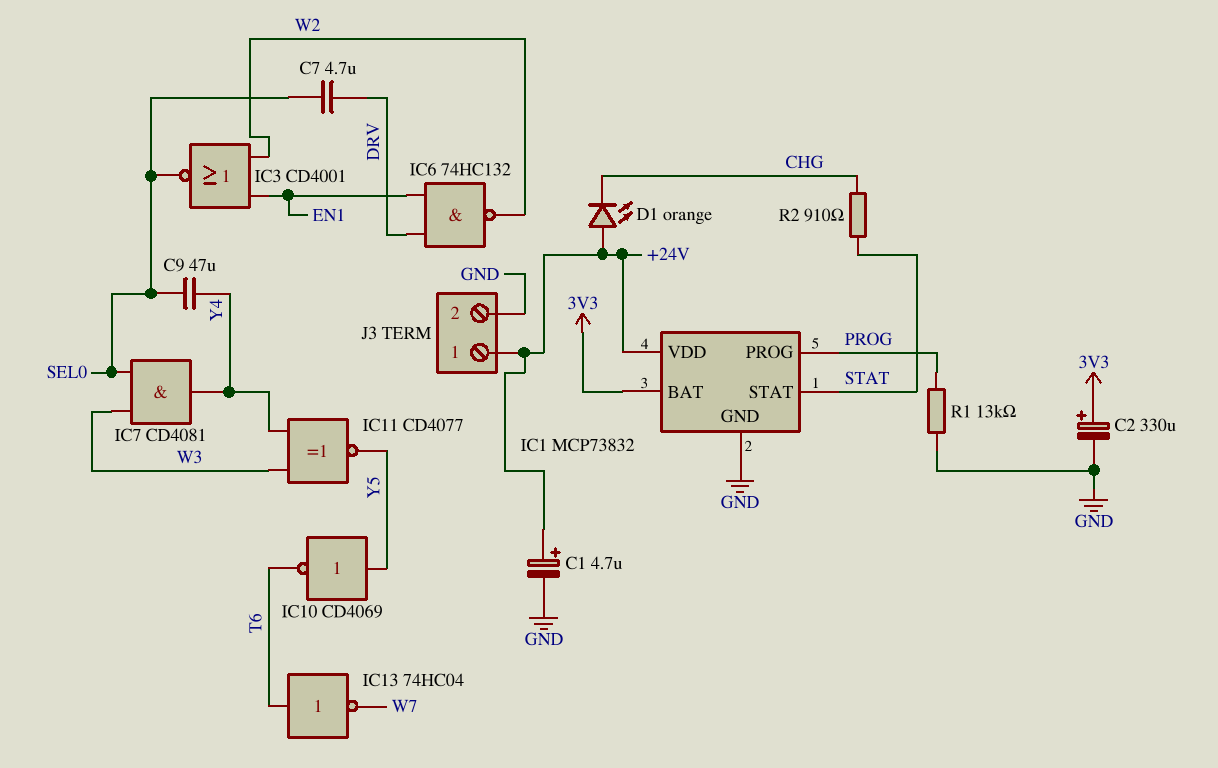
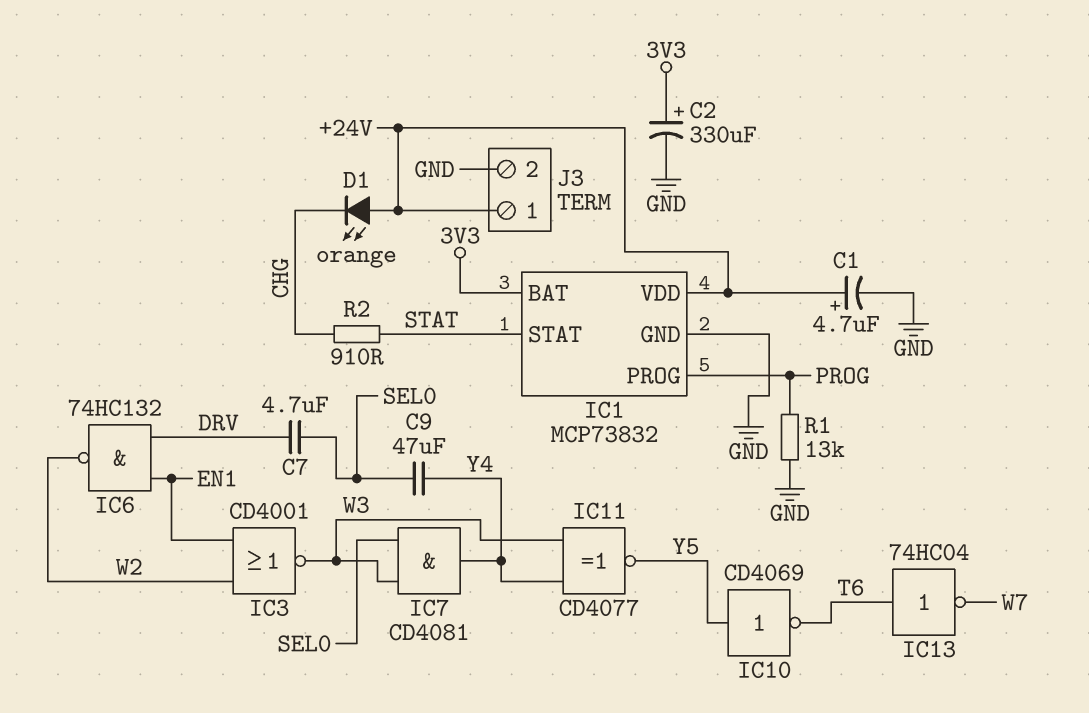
IC3: NOR CD4001 (in EN1, in W2, out SEL0) -> NOR CD4001 (in EN1, in W2, out W3)

